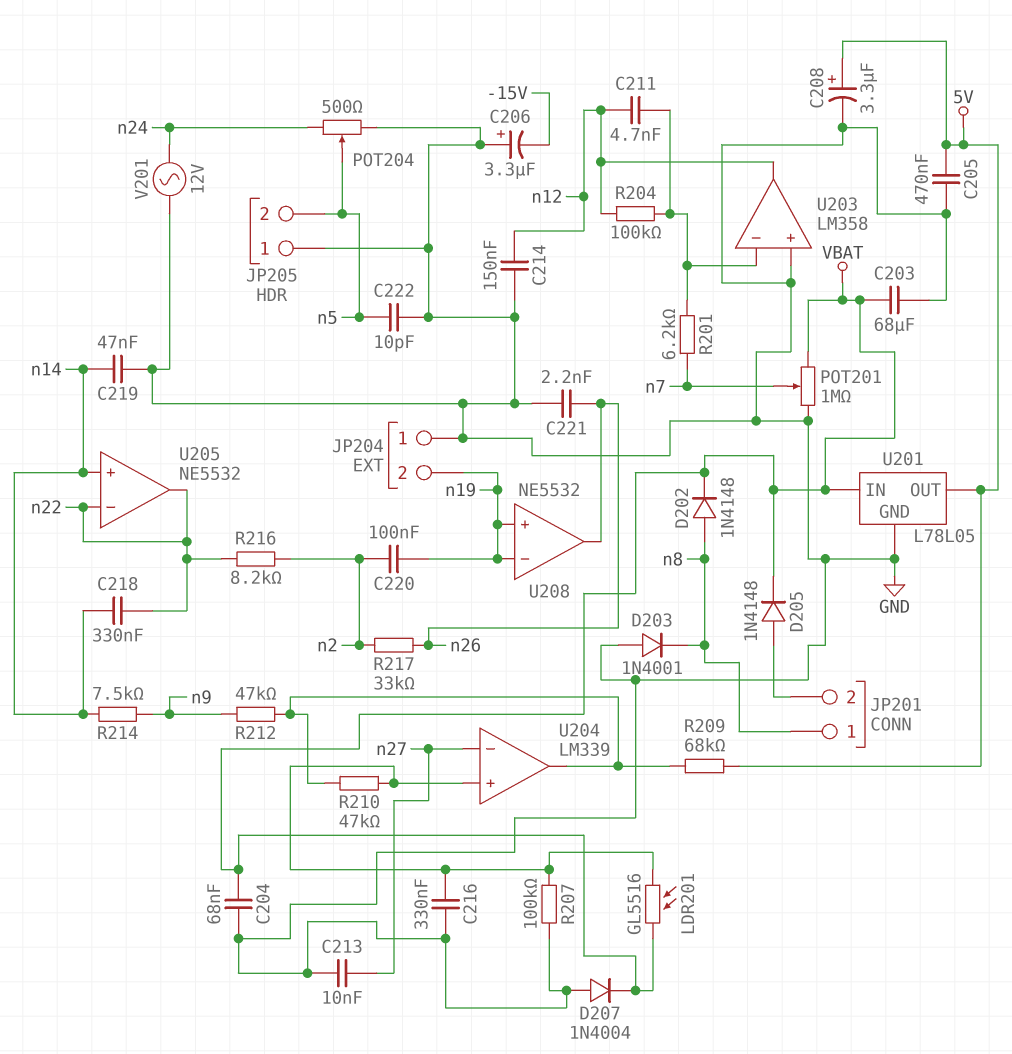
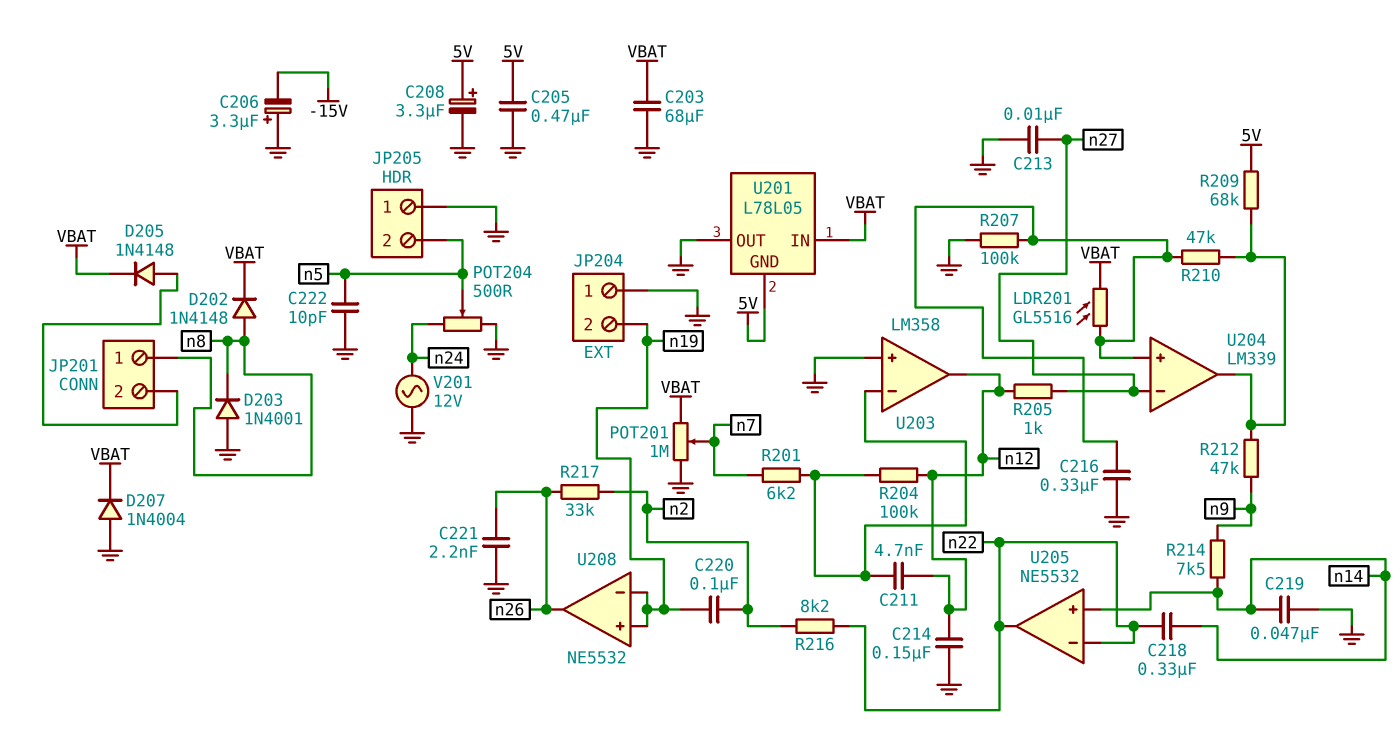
C204: 68nF (GND, VBAT) -> none
R205: none -> 1k (n12, n27)
U201 pin GND: GND -> 5V
U201 pin OUT: 5V -> GND

